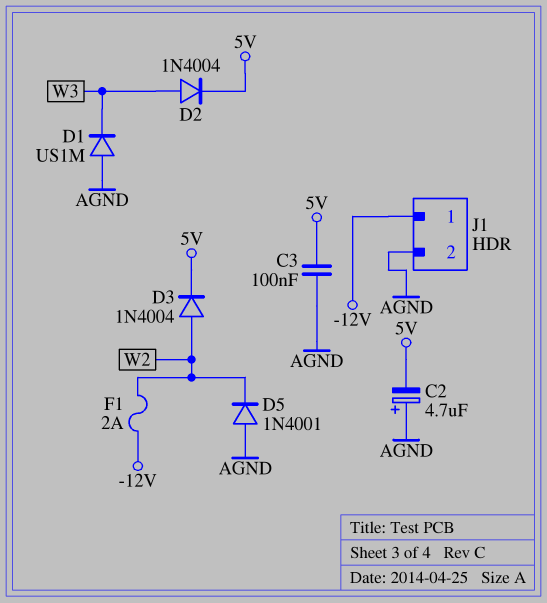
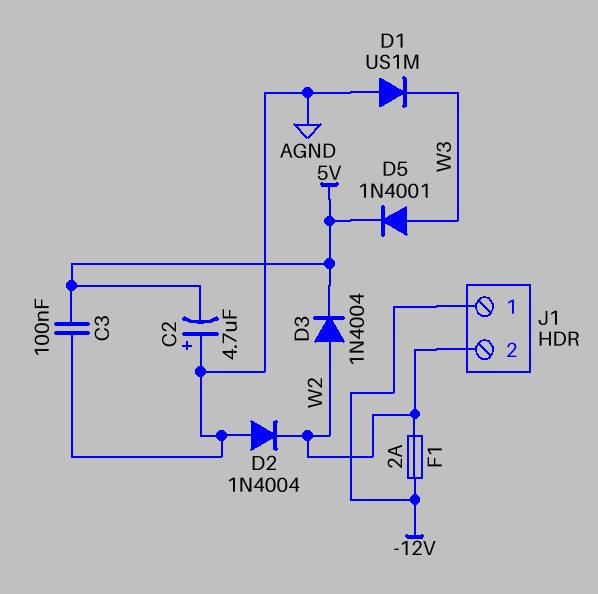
D2: diode 1N4004 (A W3, K 5V) -> diode 1N4004 (A AGND, K W2)
D5: diode 1N4001 (A AGND, K W2) -> diode 1N4001 (A W3, K 5V)
J1 pin 2: AGND -> W2

